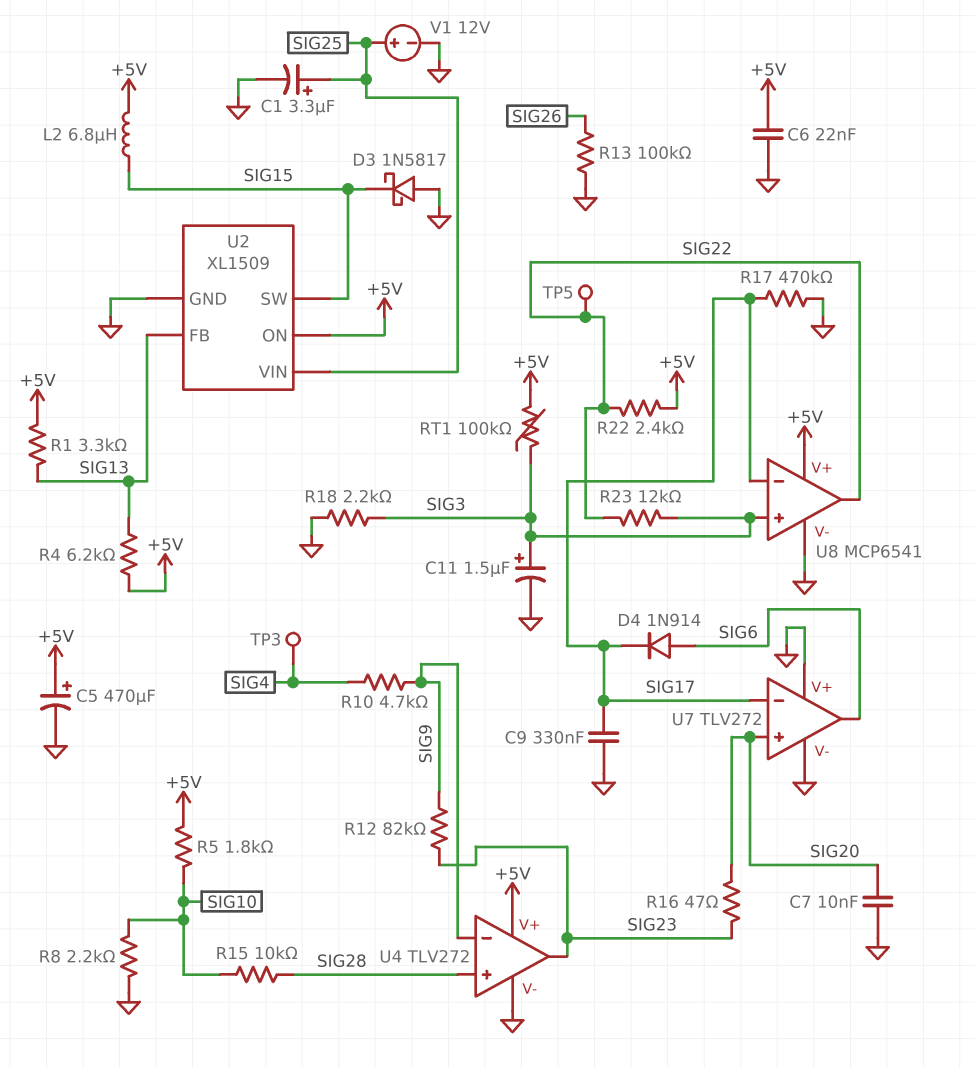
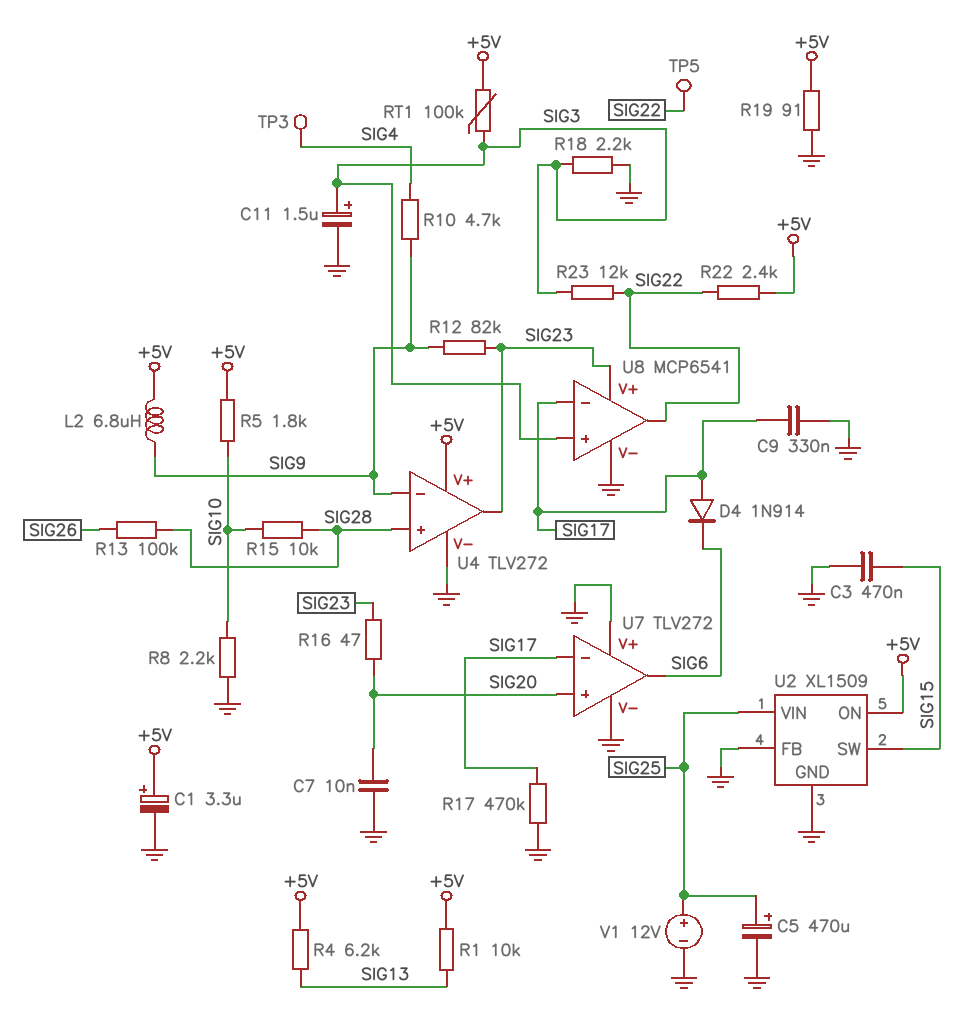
C1: 3.3uF (plus SIG25, minus GND) -> 3.3uF (plus +5V, minus GND)
C3: none -> 470nF (GND, SIG15)
C5: 470uF (plus +5V, minus GND) -> 470uF (plus SIG25, minus GND)
C6: 22nF (+5V, GND) -> none
D3: schottky 1N5817 (A GND, K SIG15) -> none
D4: diode 1N914 (A SIG6, K SIG17) -> diode 1N914 (A SIG17, K SIG6)
L2: 6.8uH (+5V, SIG15) -> 6.8uH (+5V, SIG9)
R1: 3.3k (+5V, SIG13) -> 10k (+5V, SIG13)
R13: 100k (GND, SIG26) -> 100k (SIG26, SIG28)
R19: none -> 91 (+5V, GND)
U2 pin FB: SIG13 -> GND
U8 pin V+: +5V -> SIG23

